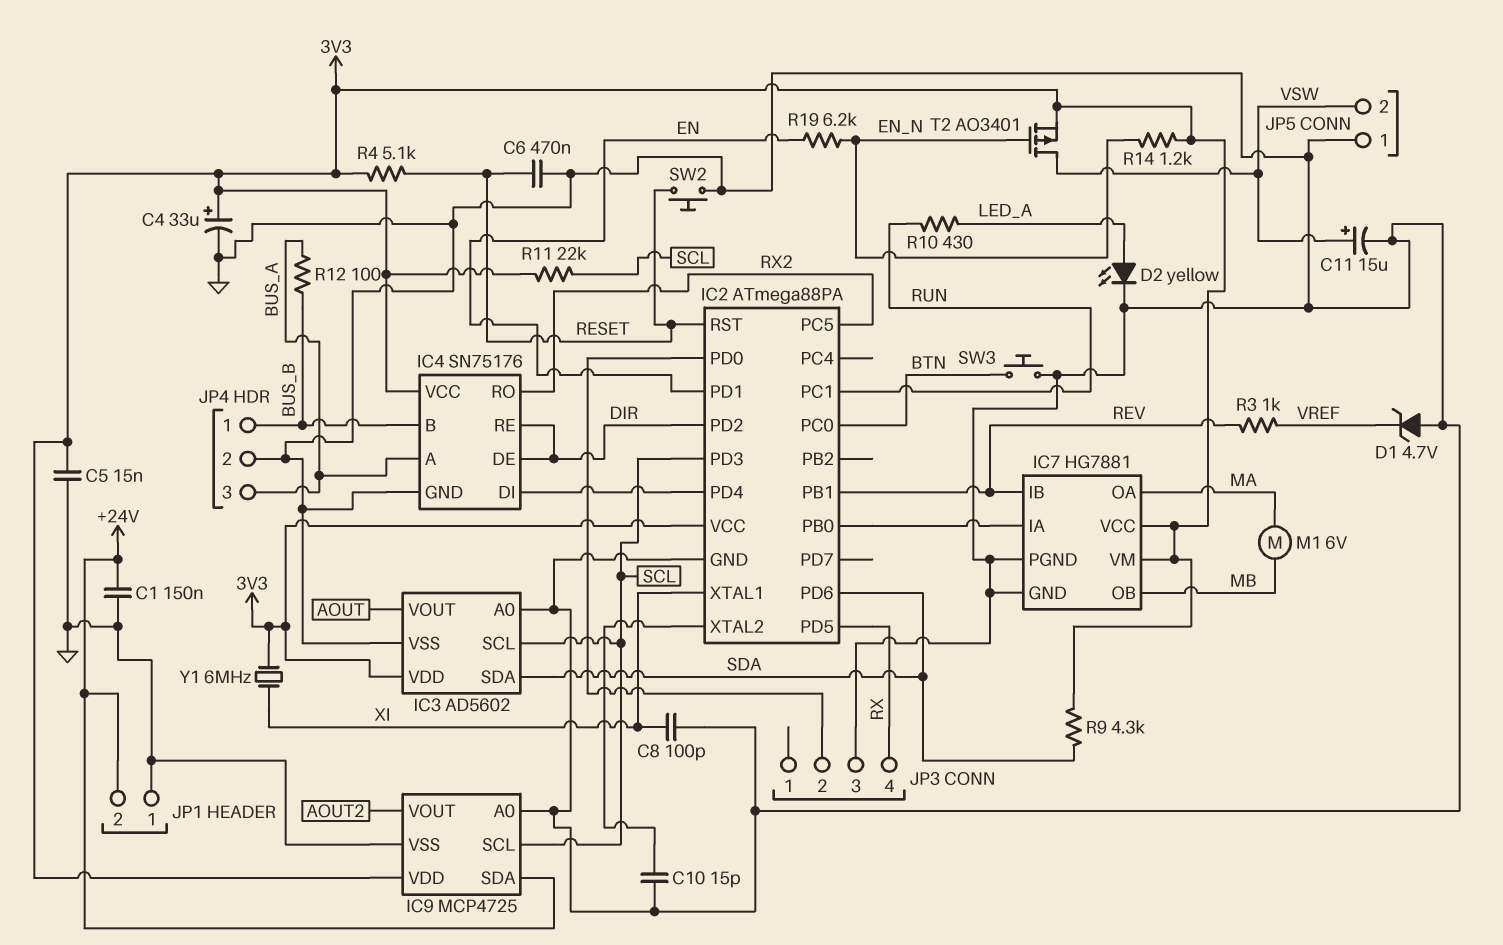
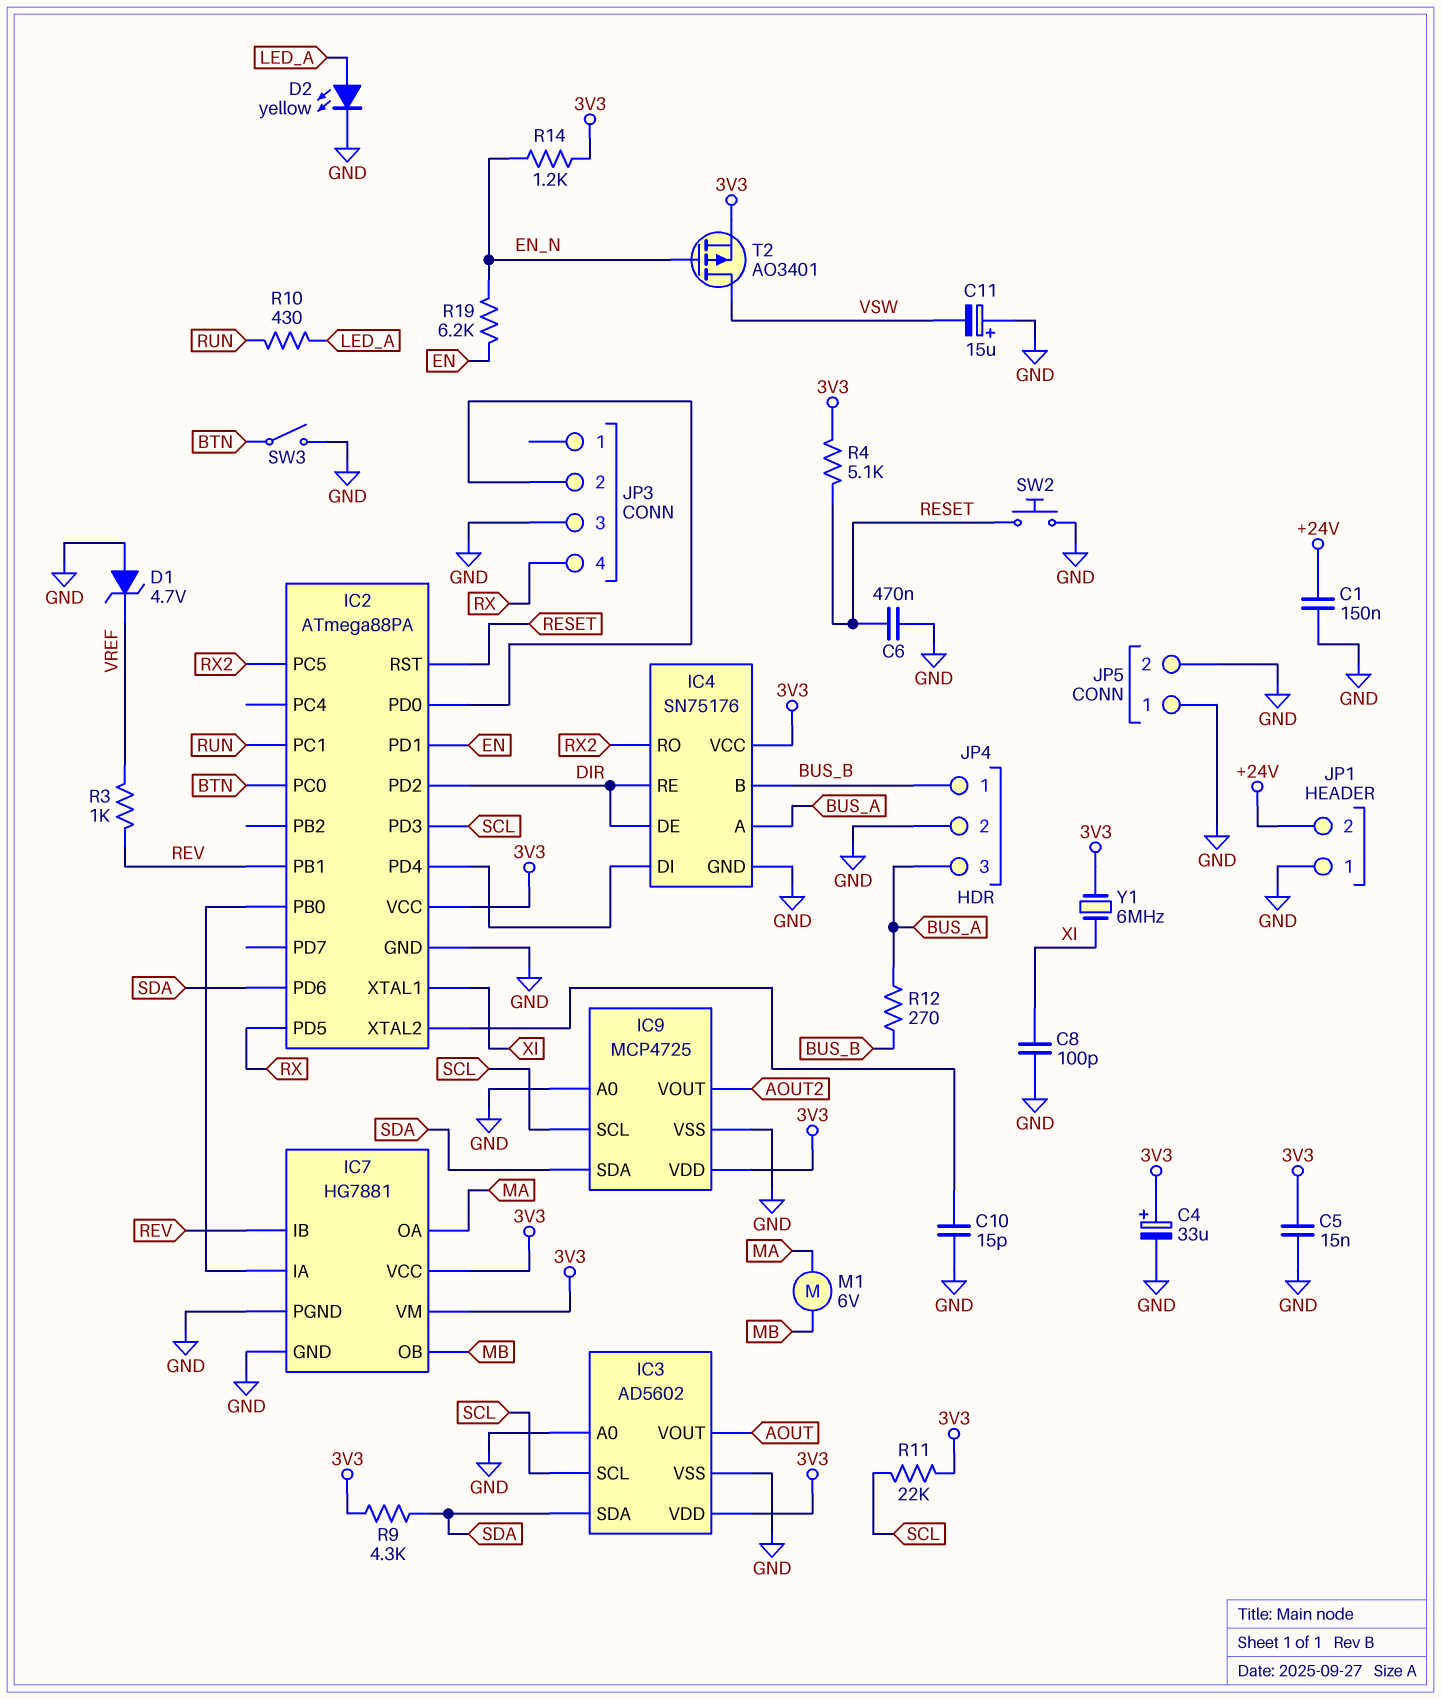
C11: 15uF (plus VSW, minus GND) -> 15uF (plus GND, minus VSW)
IC9 pin SDA: +24V -> SDA
JP5 pin 2: VSW -> GND
R12: 100 (BUS_A, BUS_B) -> 270 (BUS_A, BUS_B)
SW3: button (BTN, GND) -> switch (BTN, GND)

